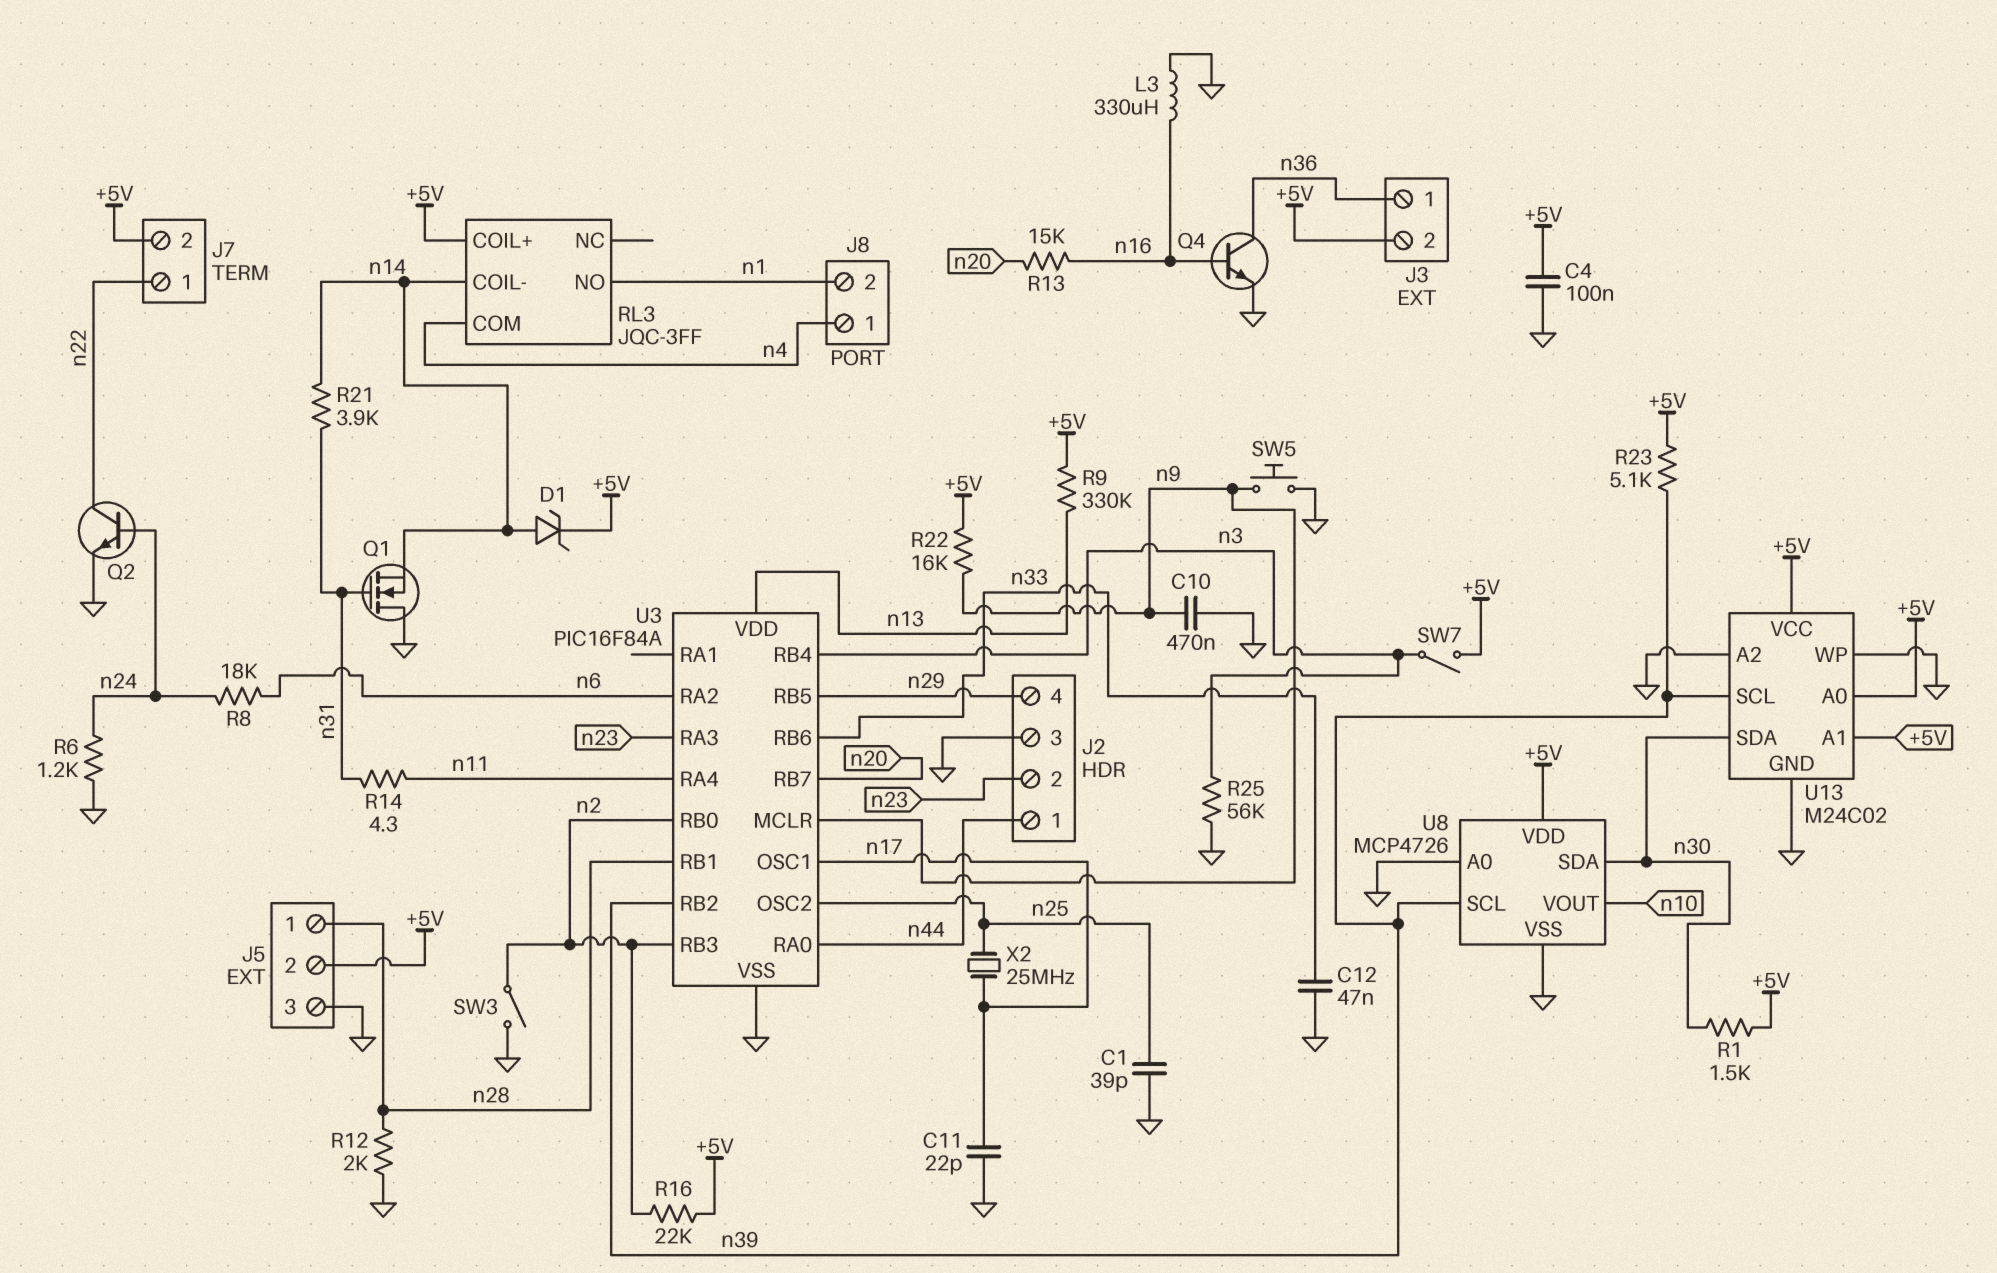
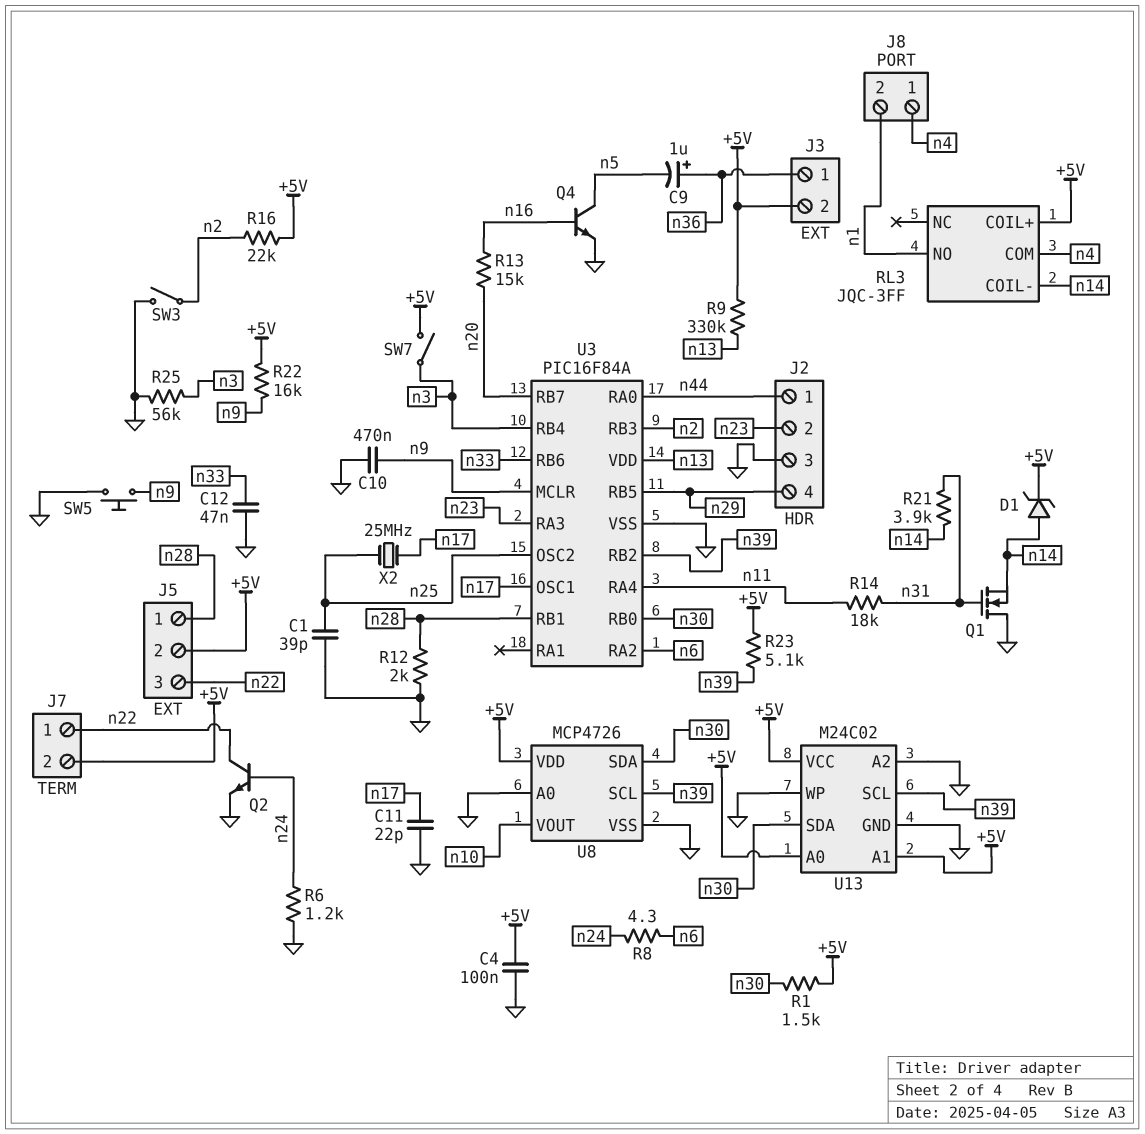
C9: none -> 1uF (plus n36, minus n5)
J5 pin 3: GND -> n22
L3: 330uH (GND, n16) -> none
Q4: NPN (B n16, C n36, E GND) -> NPN (B n16, C n5, E GND)
R8: 18k (n6, n24) -> 4.3 (n6, n24)
R14: 4.3 (n11, n31) -> 18k (n11, n31)
U3 pin RB0: n2 -> n30

